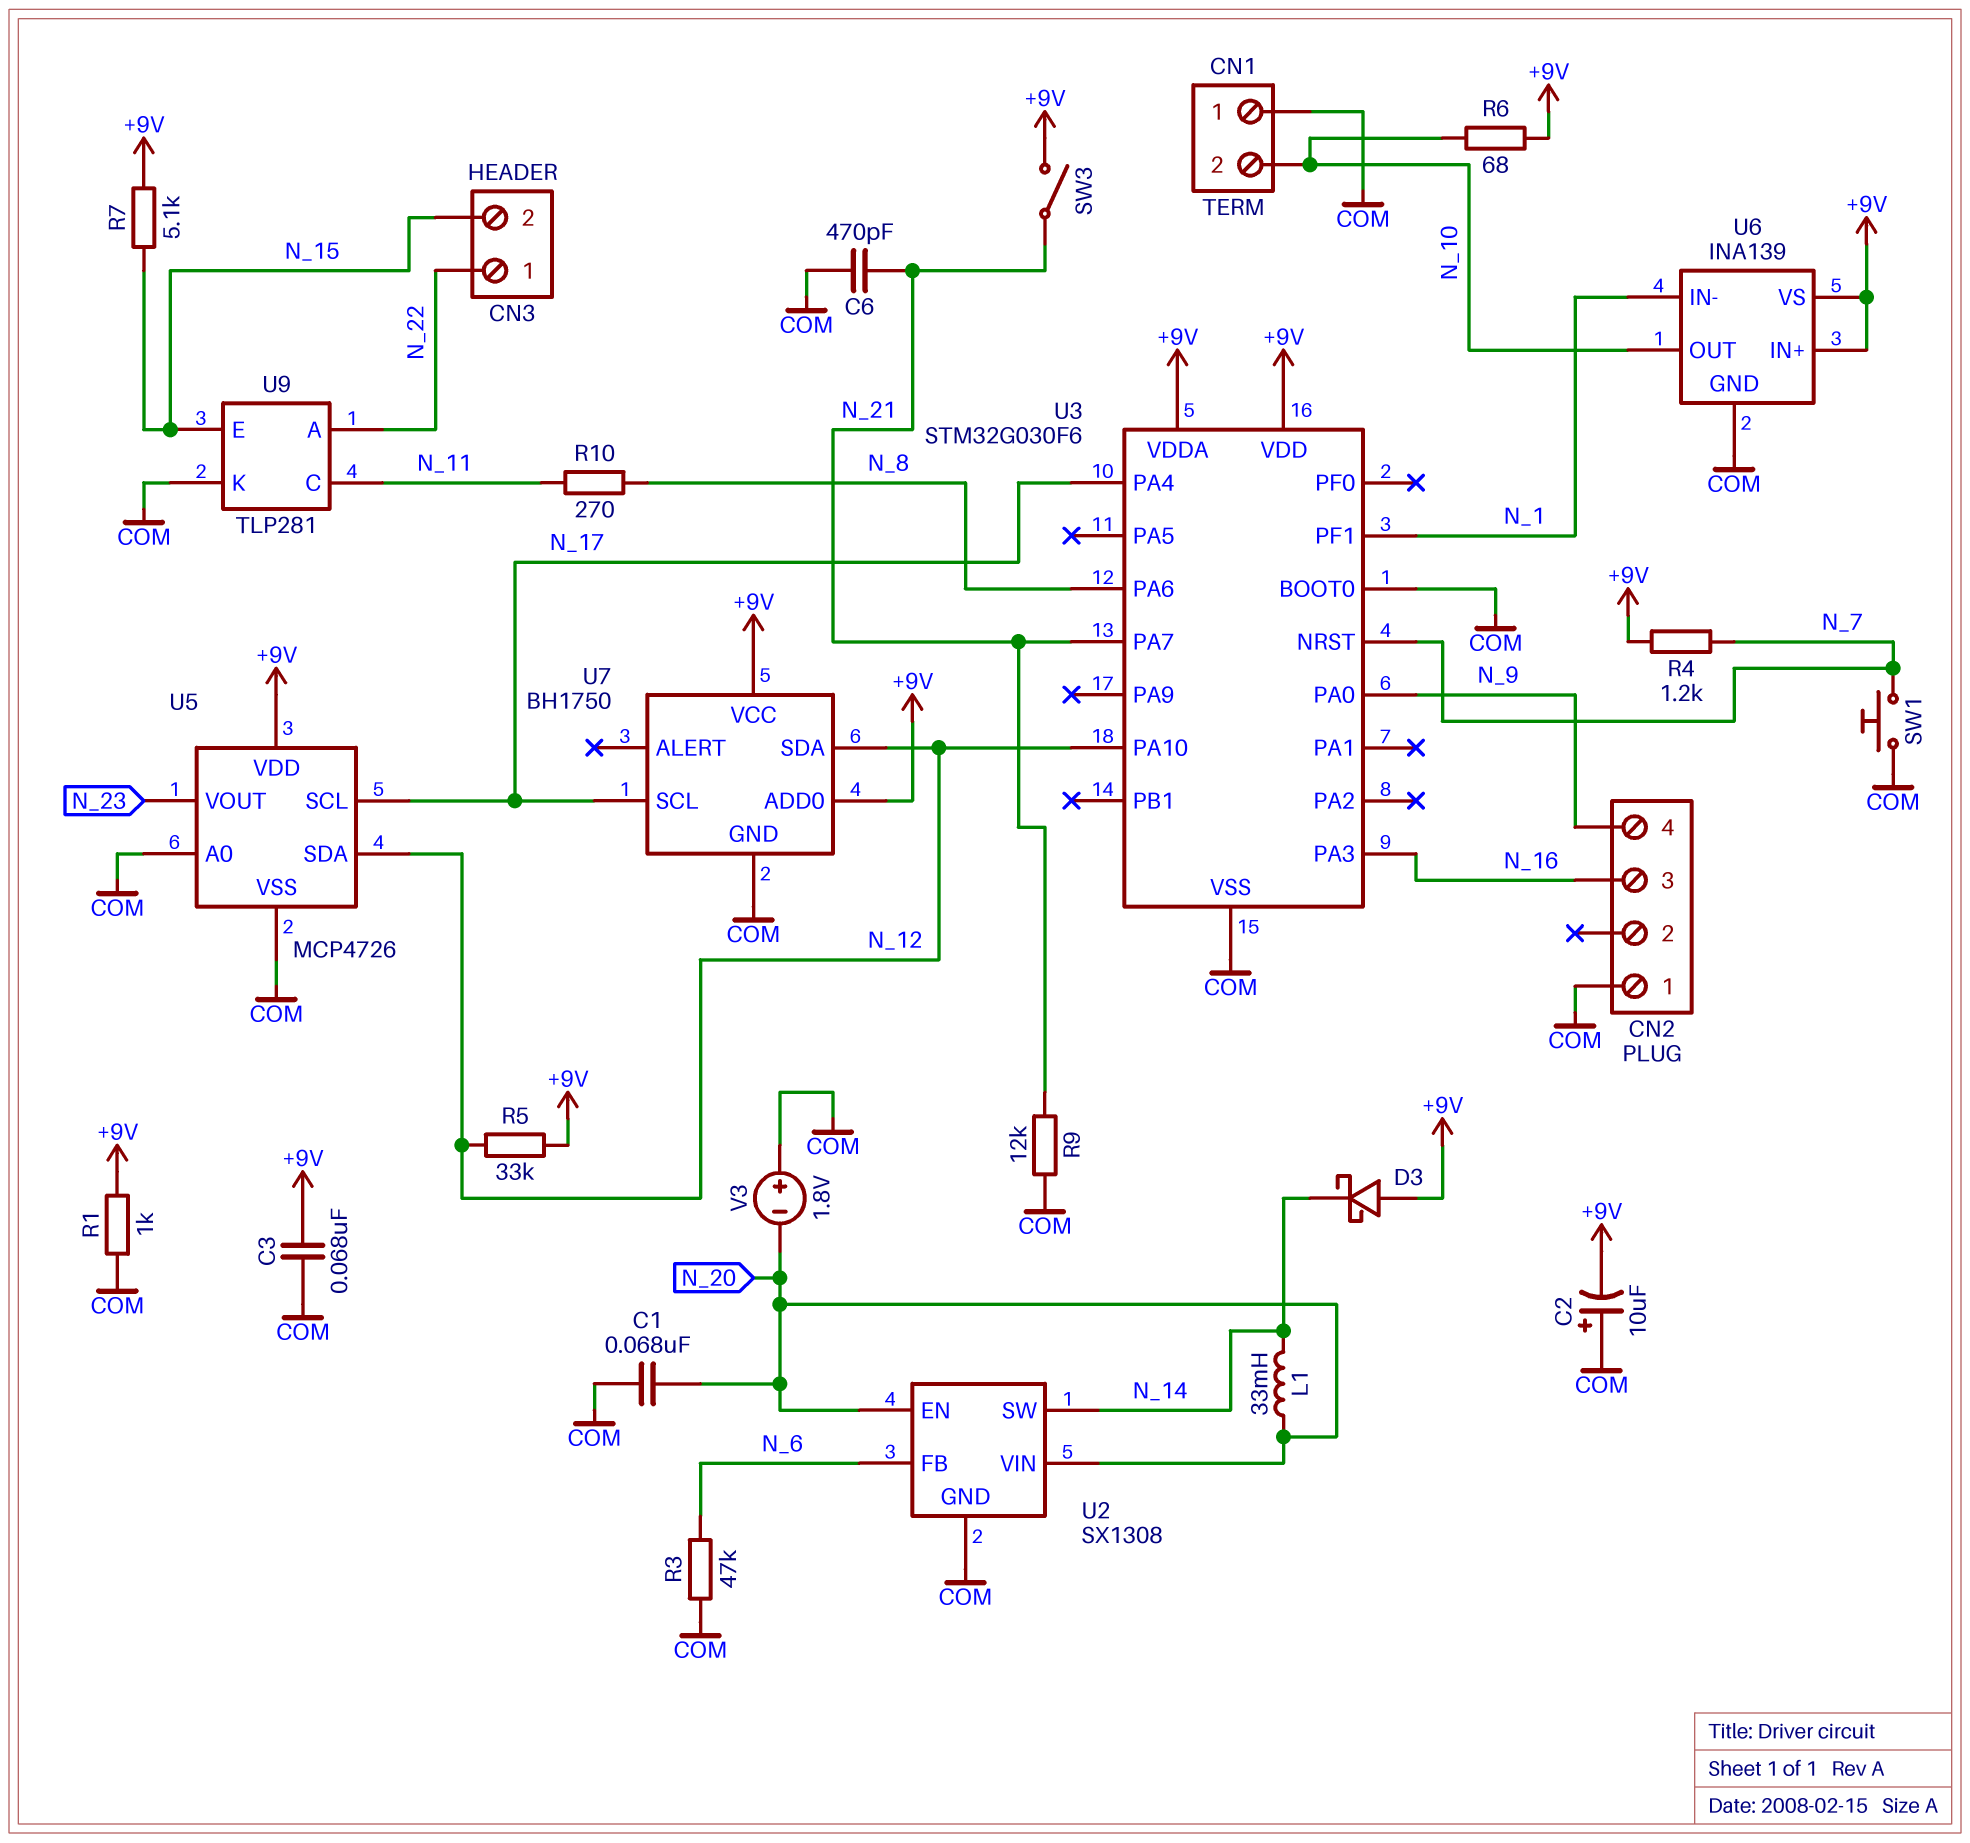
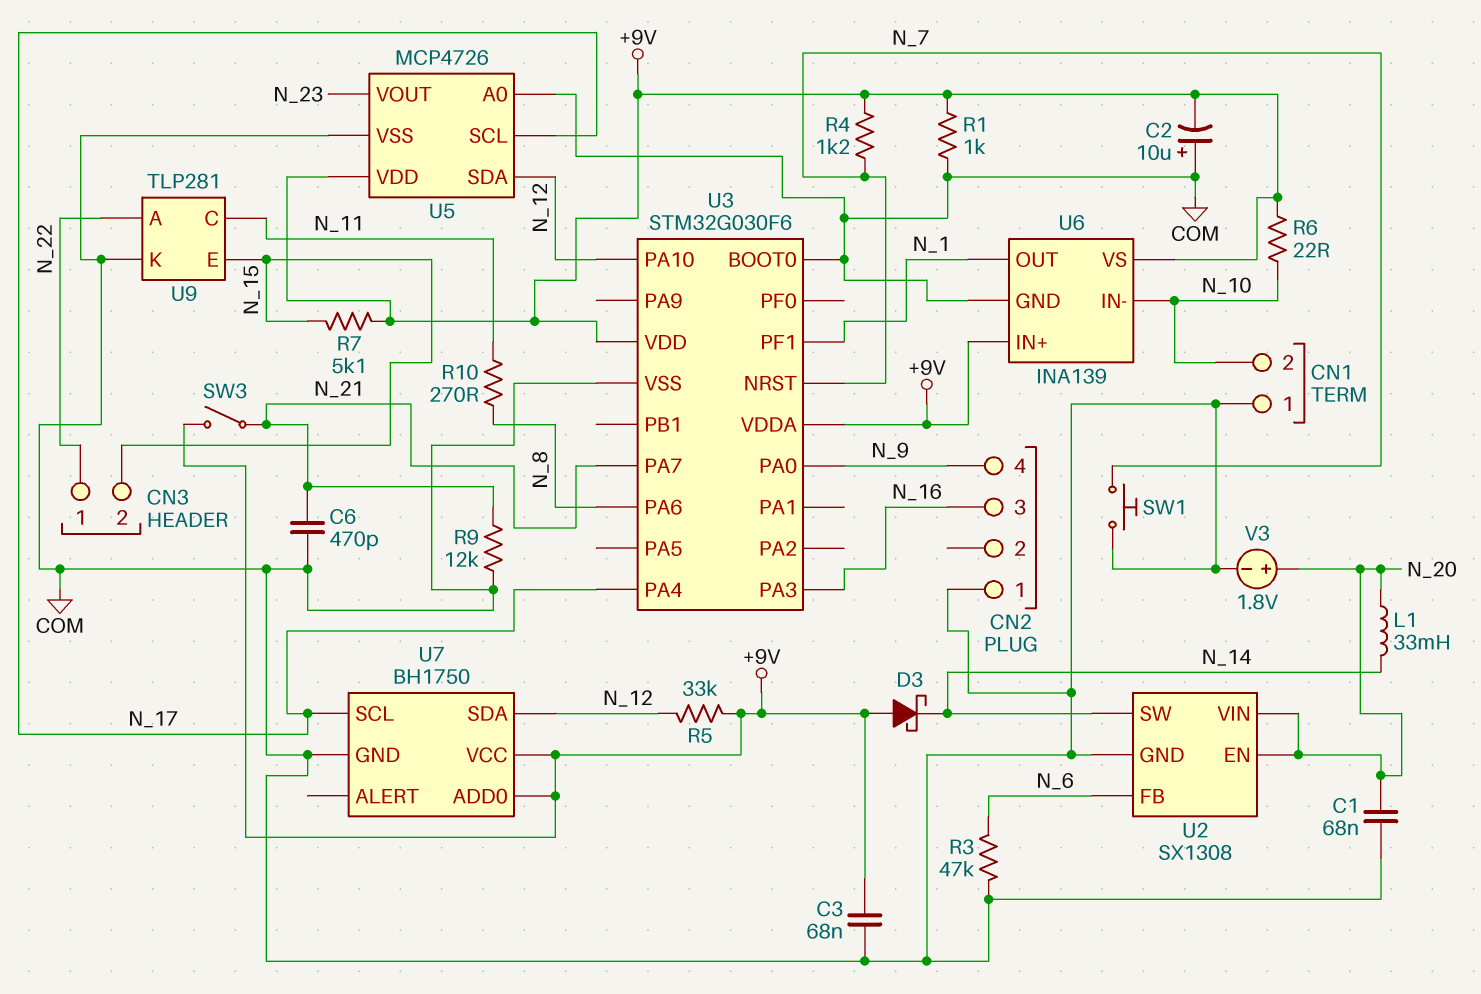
R6: 68 (+9V, N_10) -> 22 (+9V, N_10)
U6 pin IN-: N_1 -> N_10
U6 pin OUT: N_10 -> N_1
V3: 1.8V (plus COM, minus N_20) -> 1.8V (plus N_20, minus COM)

